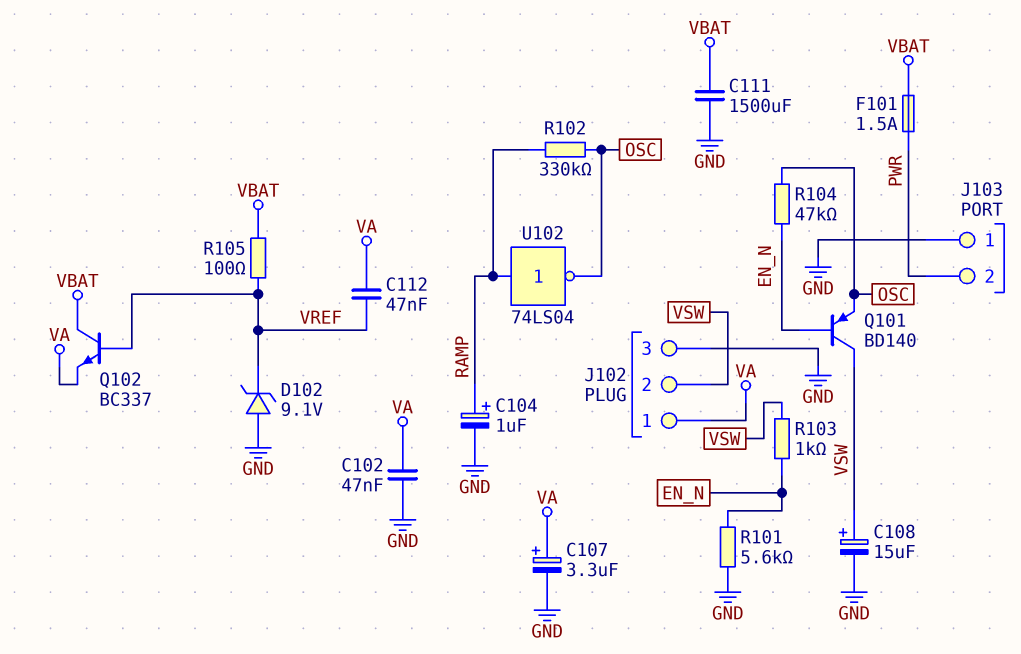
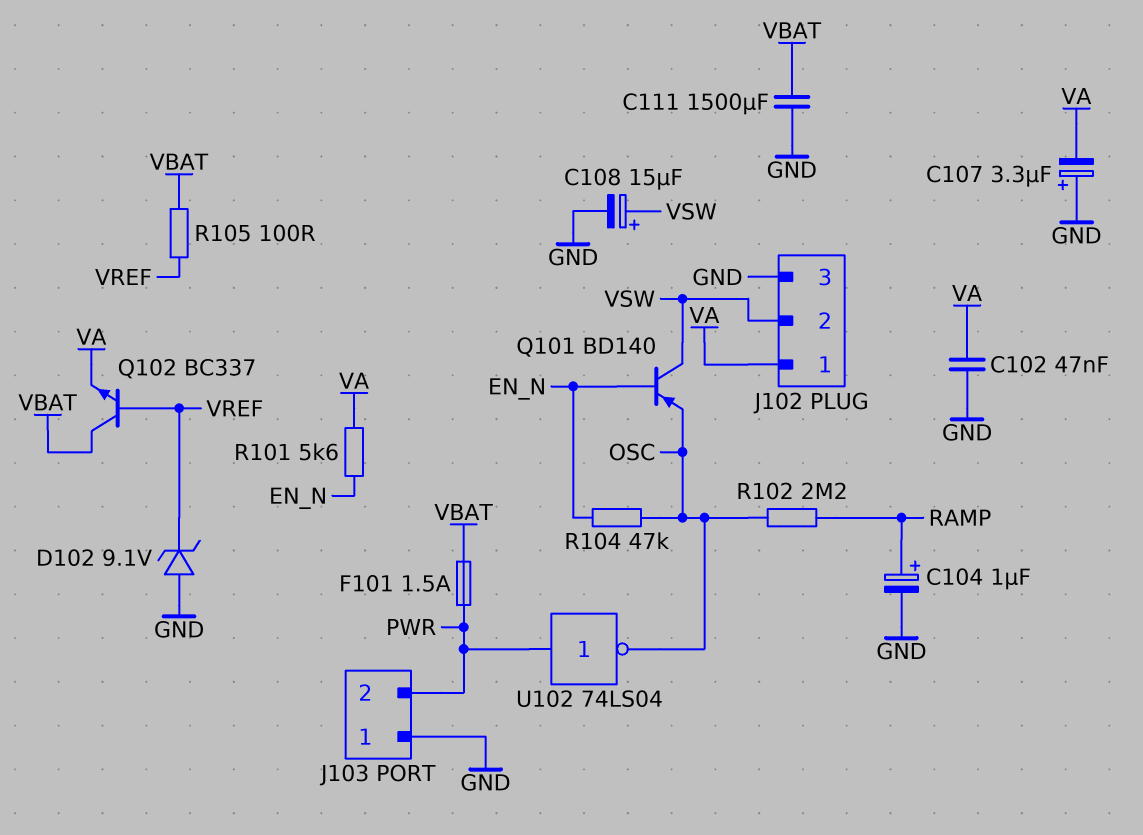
C107: 3.3uF (plus VA, minus GND) -> 3.3uF (plus GND, minus VA)
C112: 47nF (VA, VREF) -> none
R101: 5.6k (EN_N, GND) -> 5.6k (EN_N, VA)
R102: 330k (OSC, RAMP) -> 2.2M (OSC, RAMP)
R103: 1k (EN_N, VSW) -> none
U102: NOT 74LS04 (in RAMP, out OSC) -> NOT 74LS04 (in PWR, out OSC)

